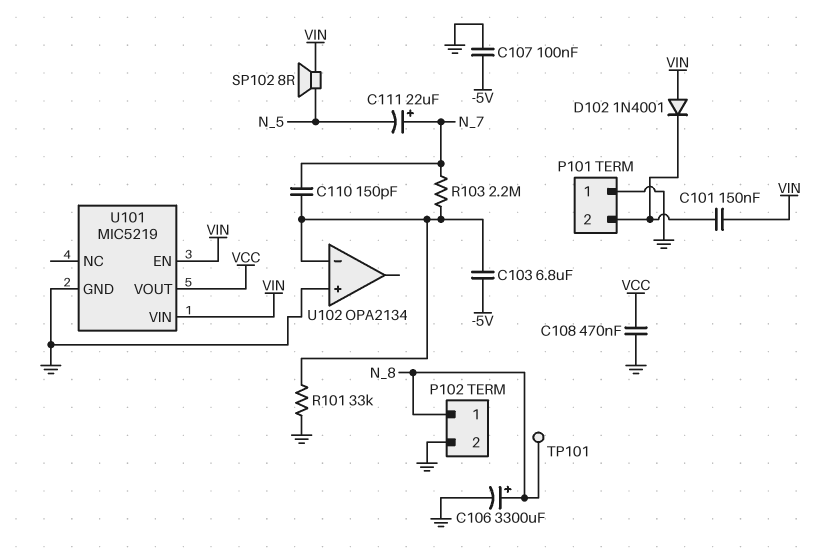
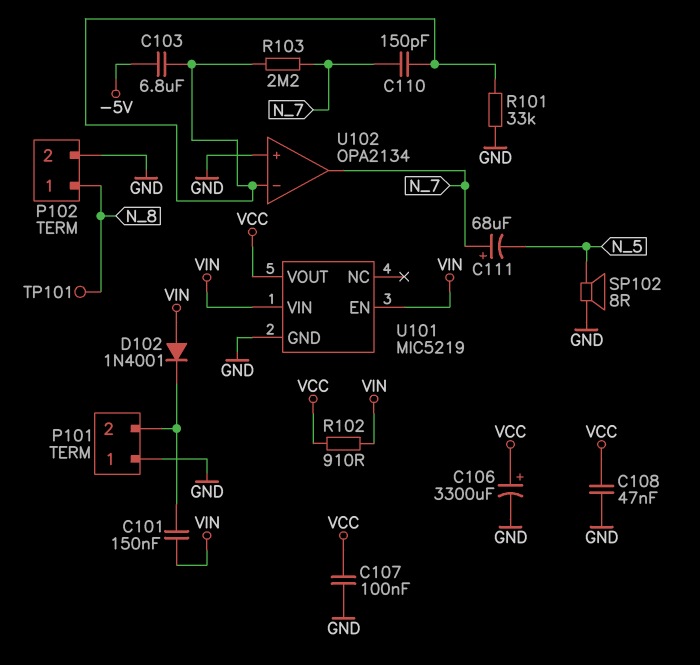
C106: 3300uF (plus N_8, minus GND) -> 3300uF (plus VCC, minus GND)
C107: 100nF (-5V, GND) -> 100nF (GND, VCC)
C108: 470nF (GND, VCC) -> 47nF (GND, VCC)
C111: 22uF (plus N_7, minus N_5) -> 68uF (plus N_7, minus N_5)
R102: none -> 910 (VCC, VIN)
SP102: speaker 8R (N_5, VIN) -> speaker 8R (GND, N_5)
U102 pin out: none -> N_7

